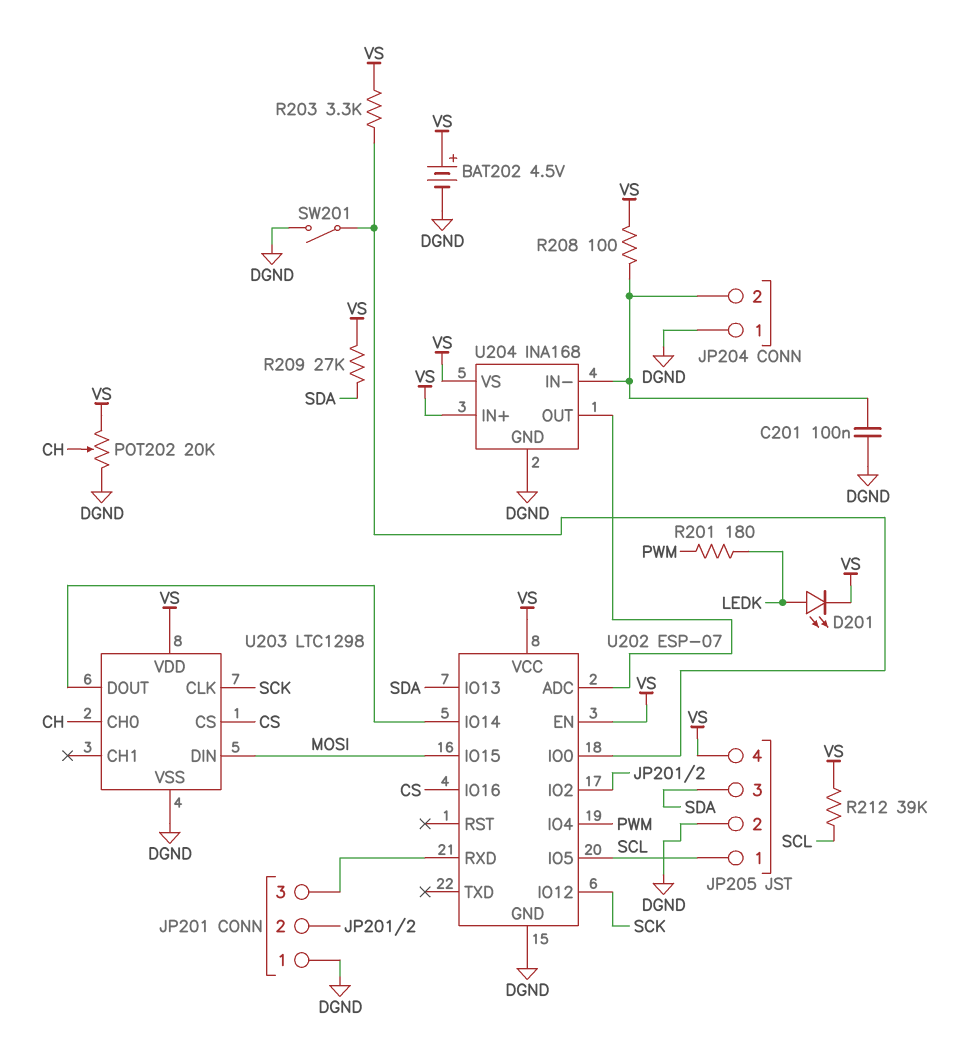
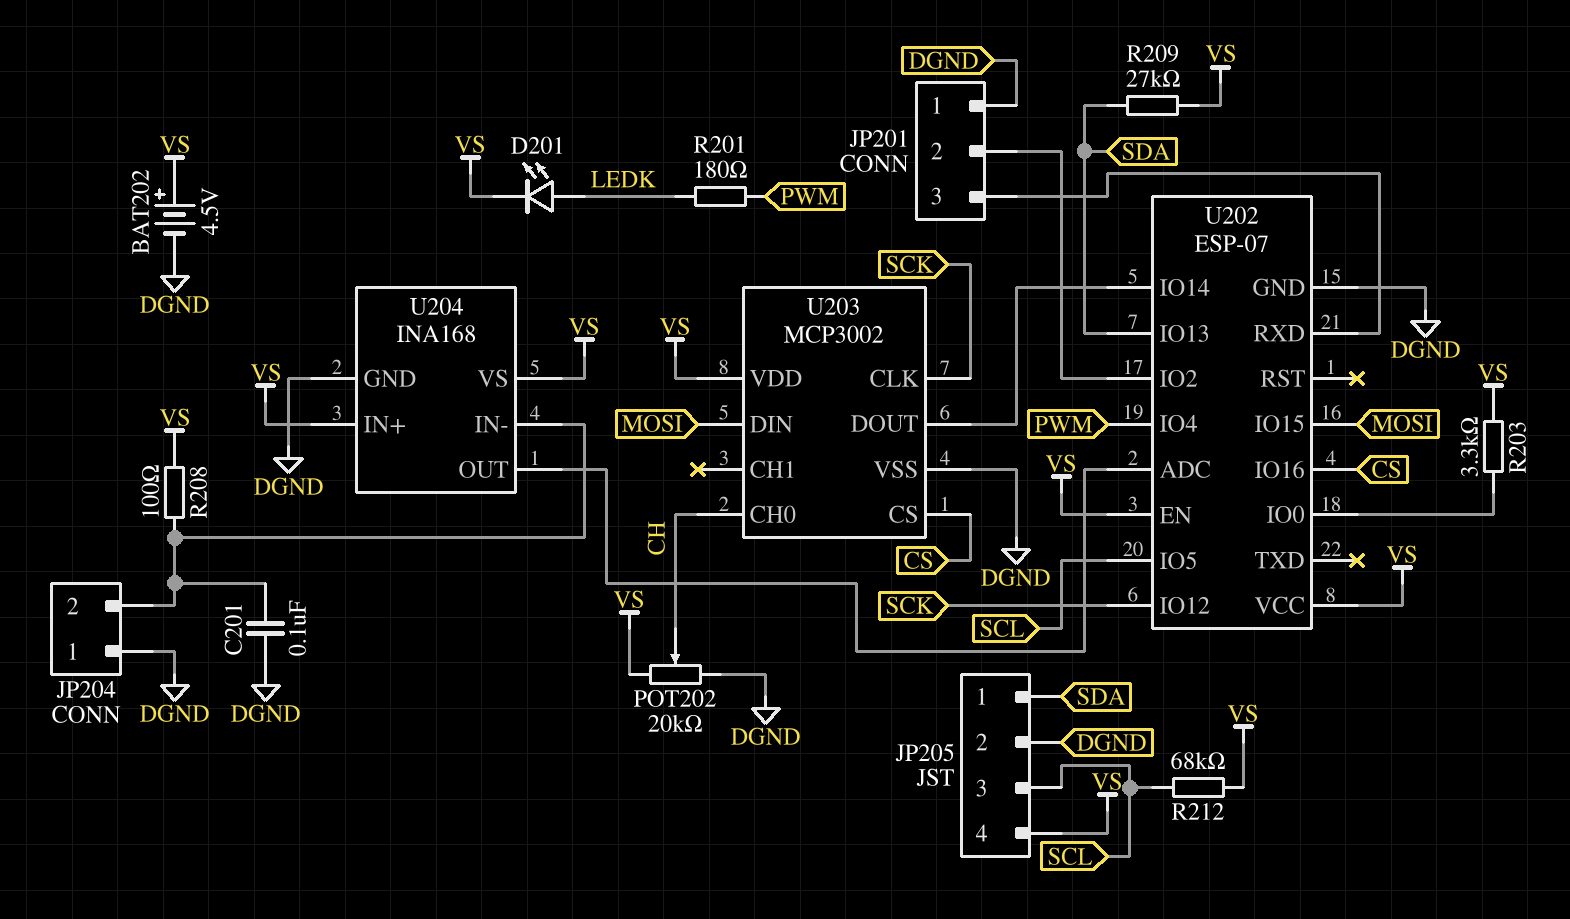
JP205 pin 1: SCL -> SDA
JP205 pin 3: SDA -> SCL
R212: 39k (SCL, VS) -> 68k (SCL, VS)
SW201: switch (DGND, U202/IO0) -> none
U203: LTC1298 -> MCP3002

